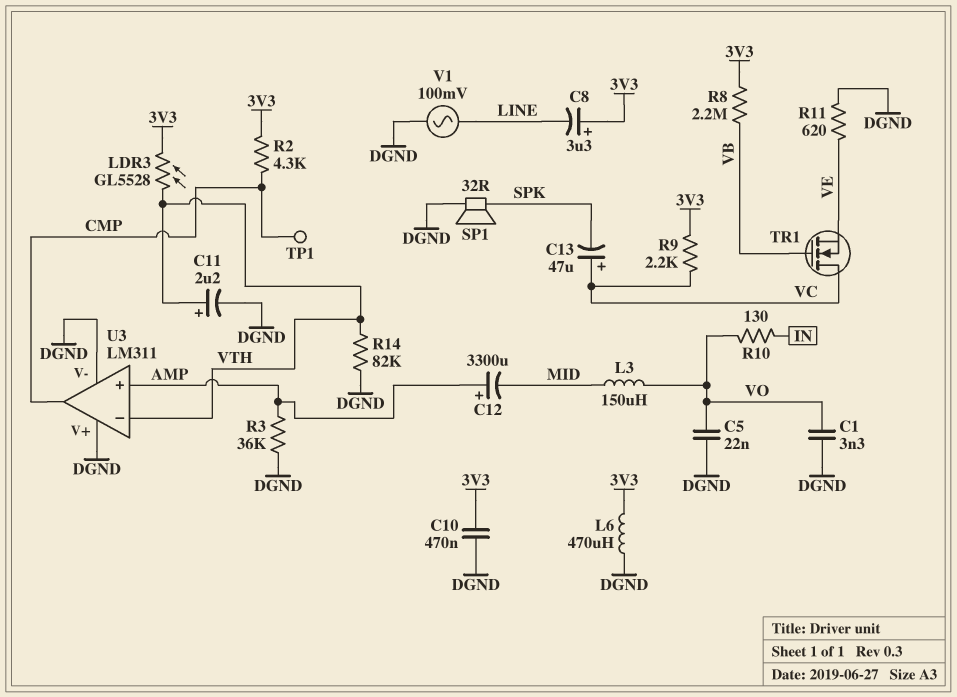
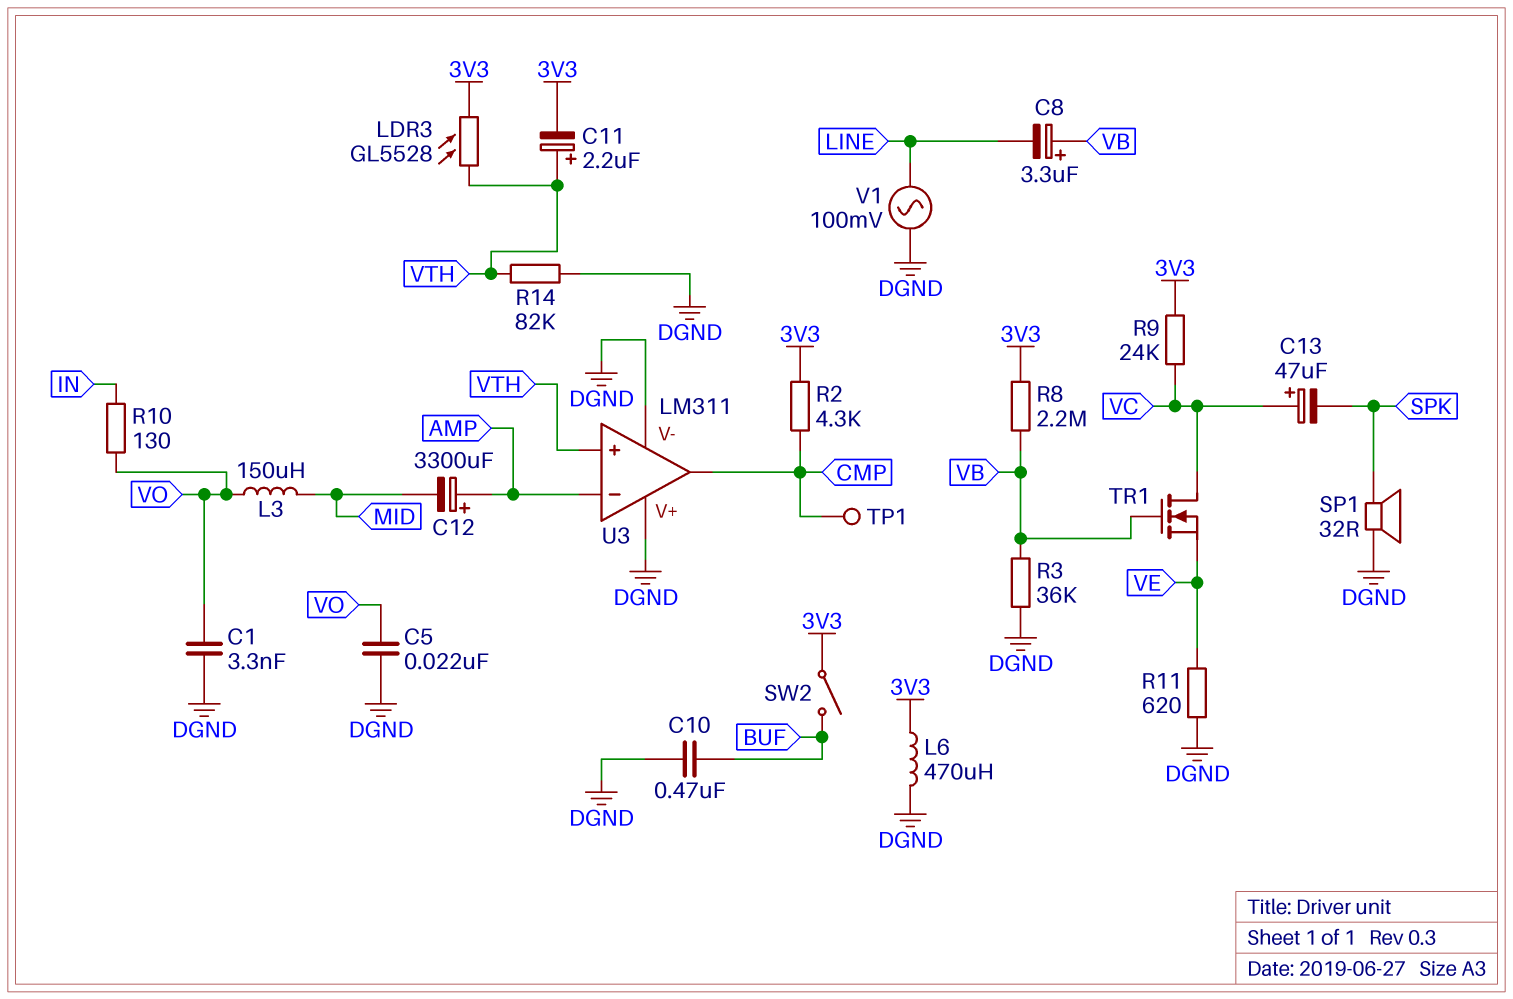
C8: 3.3uF (plus 3V3, minus LINE) -> 3.3uF (plus VB, minus LINE)
C10: 470nF (3V3, DGND) -> 470nF (BUF, DGND)
C11: 2.2uF (plus VTH, minus DGND) -> 2.2uF (plus VTH, minus 3V3)
R3: 36k (AMP, DGND) -> 36k (DGND, VB)
R9: 2.2k (3V3, VC) -> 24k (3V3, VC)
SW2: none -> switch (3V3, BUF)
U3 pin in+: AMP -> VTH
U3 pin in-: VTH -> AMP

